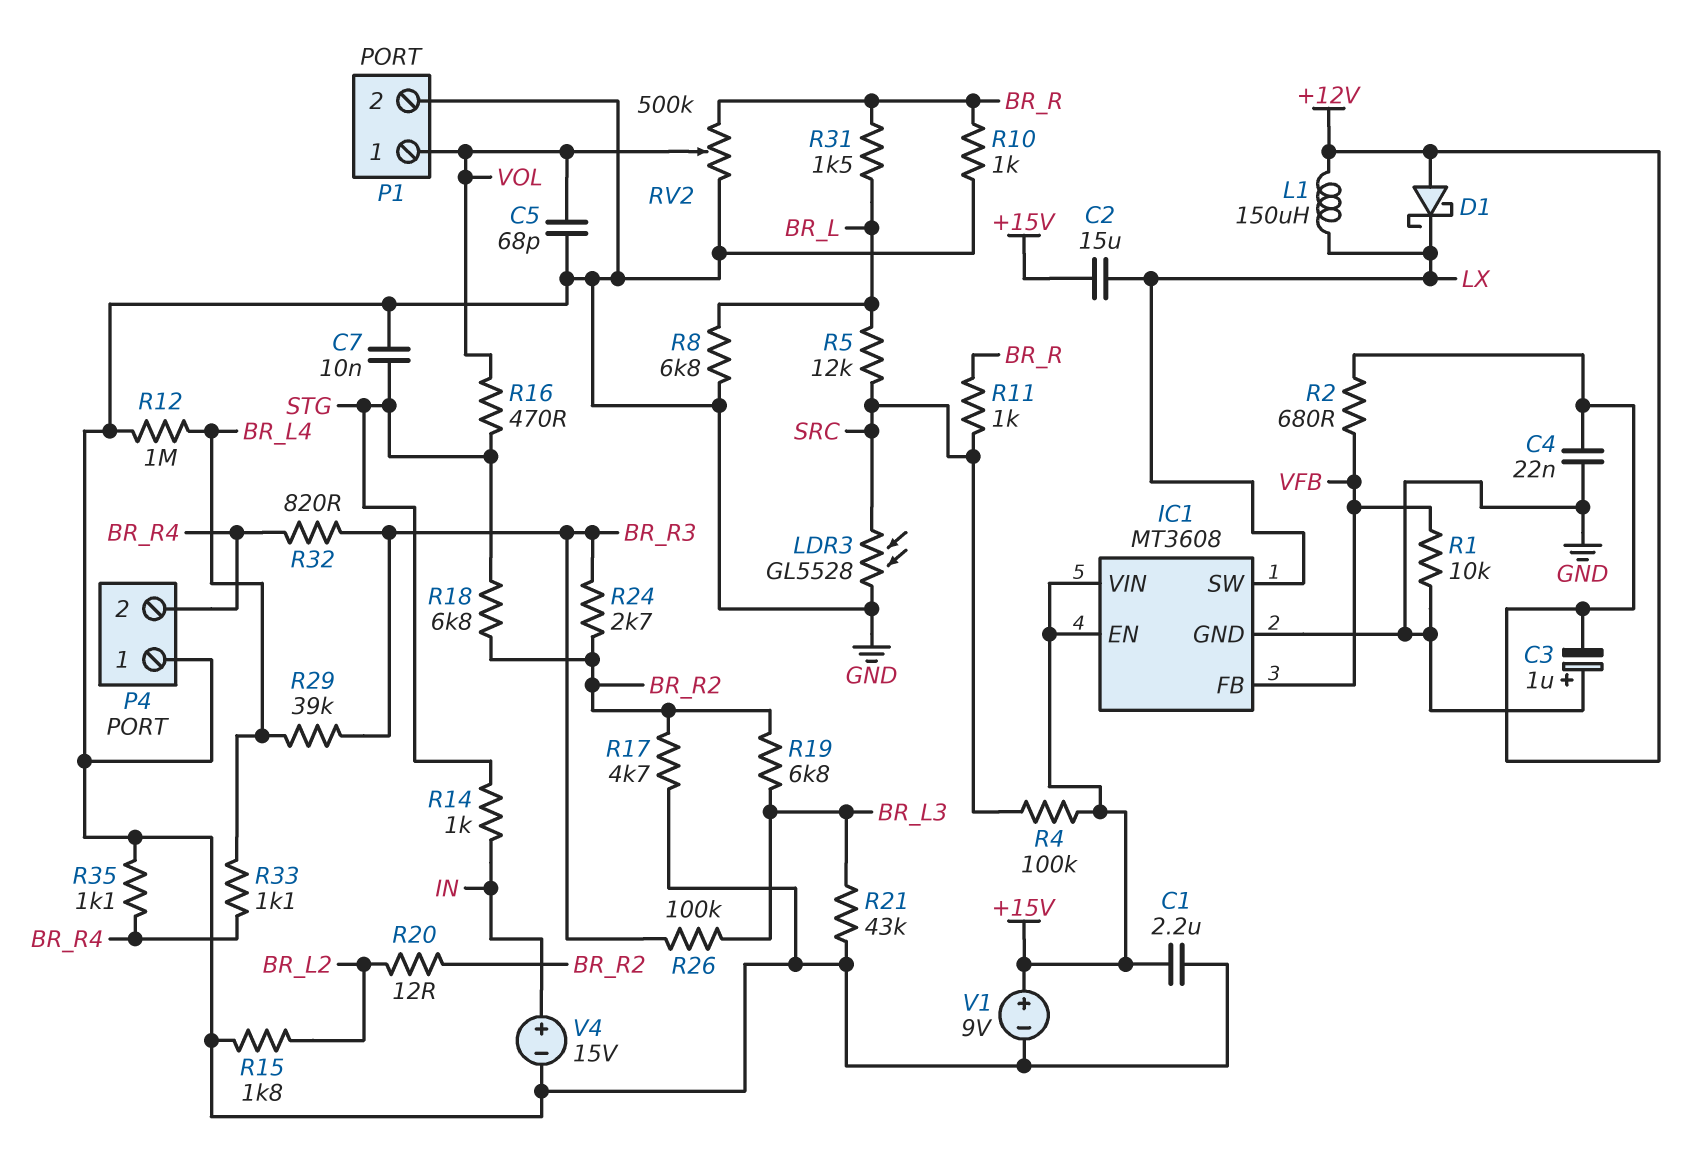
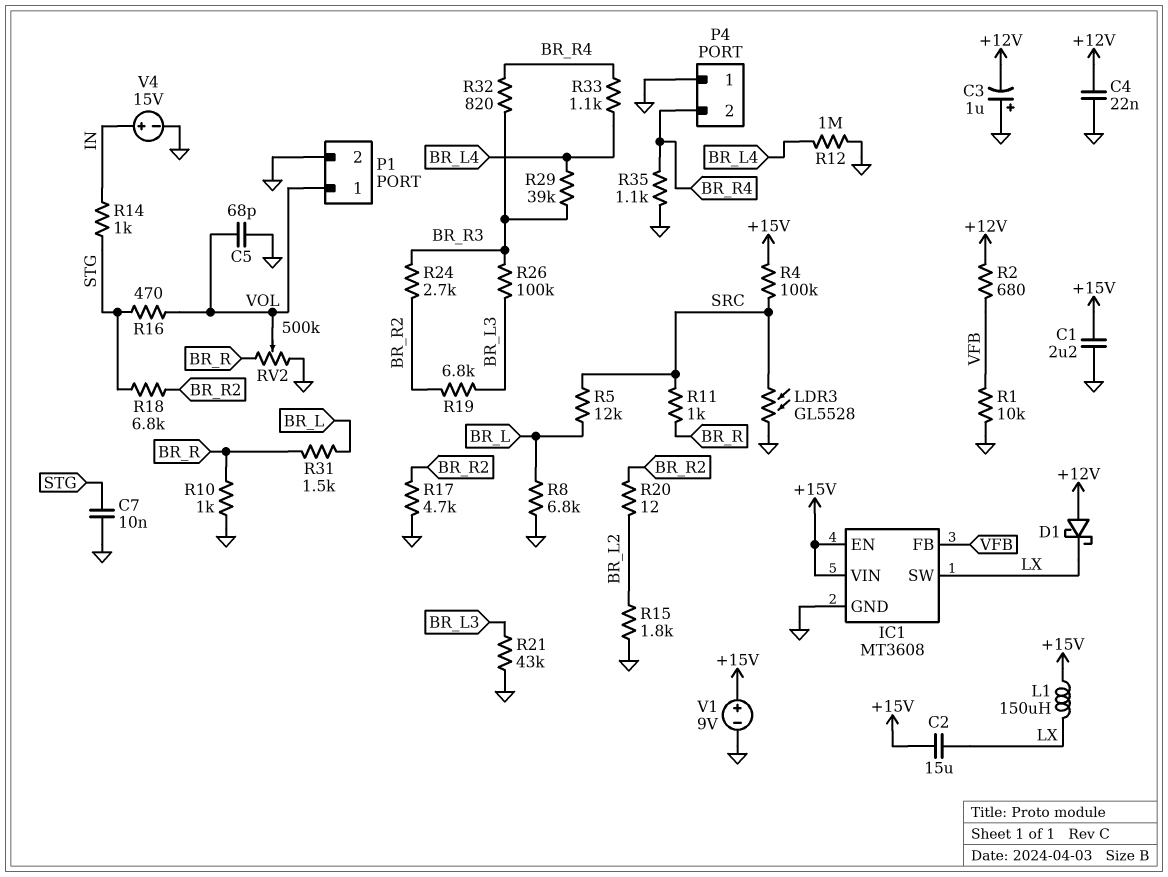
L1: 150uH (+12V, LX) -> 150uH (+15V, LX)

